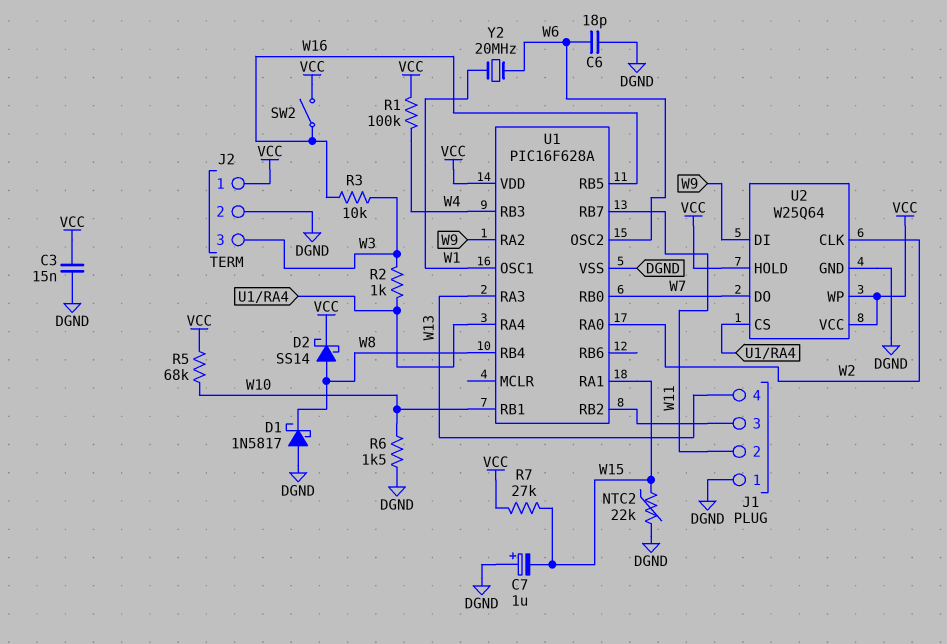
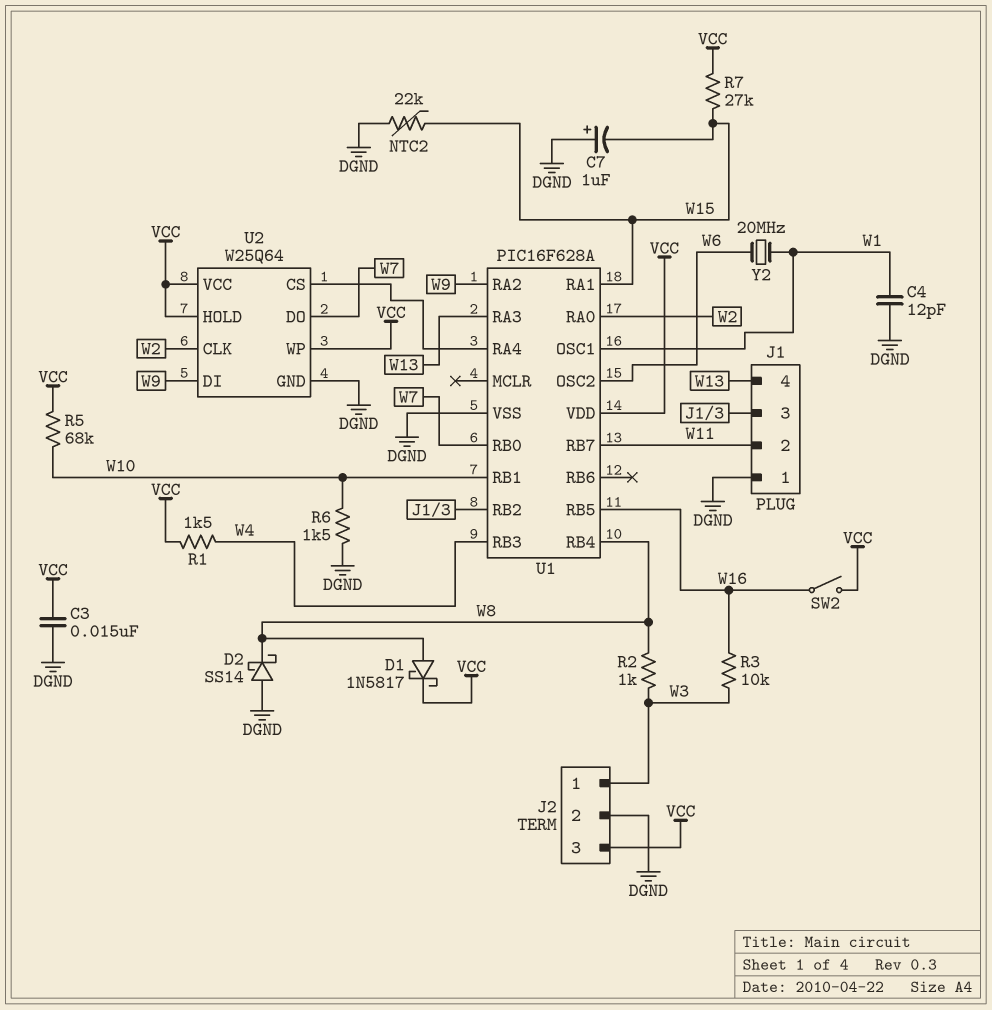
C4: none -> 12pF (DGND, W1)
C6: 18pF (DGND, W6) -> none
D1: schottky 1N5817 (A DGND, K W8) -> schottky 1N5817 (A W8, K VCC)
D2: schottky SS14 (A W8, K VCC) -> schottky SS14 (A DGND, K W8)
J2 pin 1: VCC -> W3
J2 pin 3: W3 -> VCC
R1: 100k (VCC, W4) -> 1.5k (VCC, W4)
R2: 1k (U1/RA4, W3) -> 1k (W3, W8)

